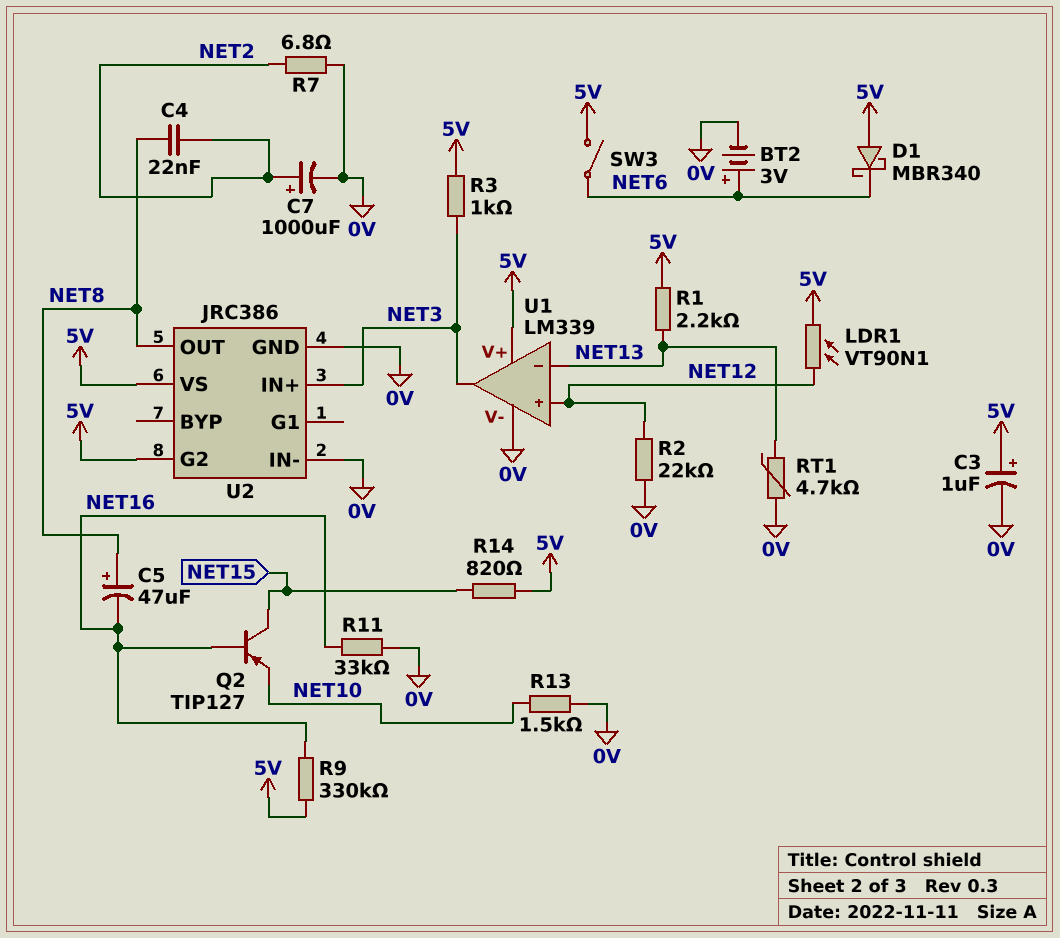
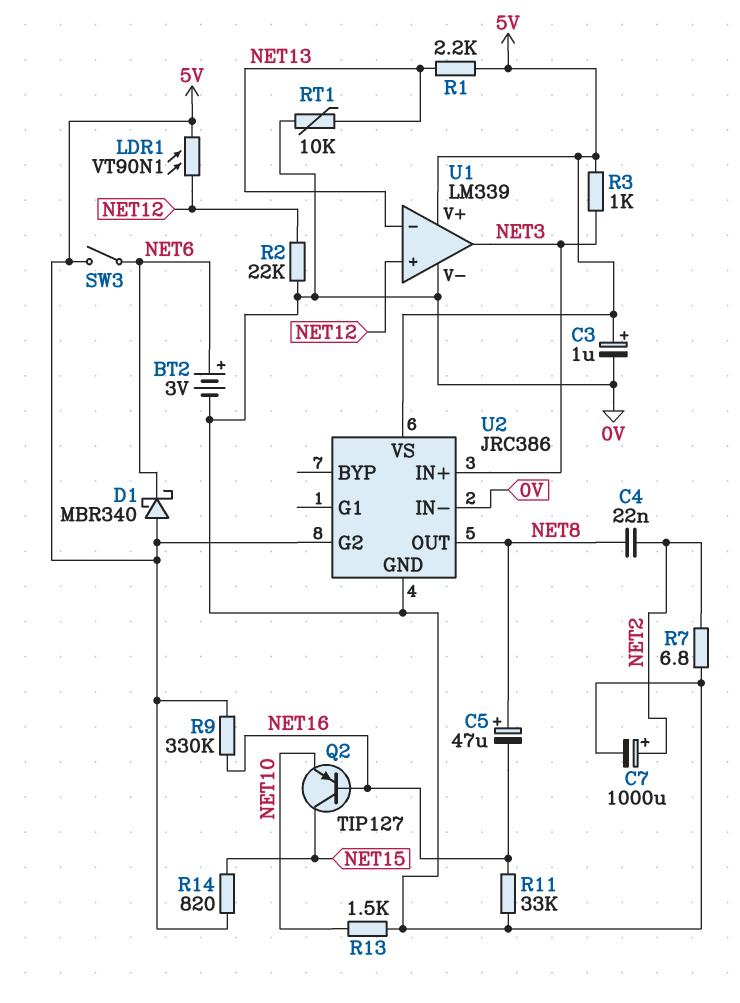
RT1: 4.7k (0V, NET13) -> 10k (0V, NET13)

